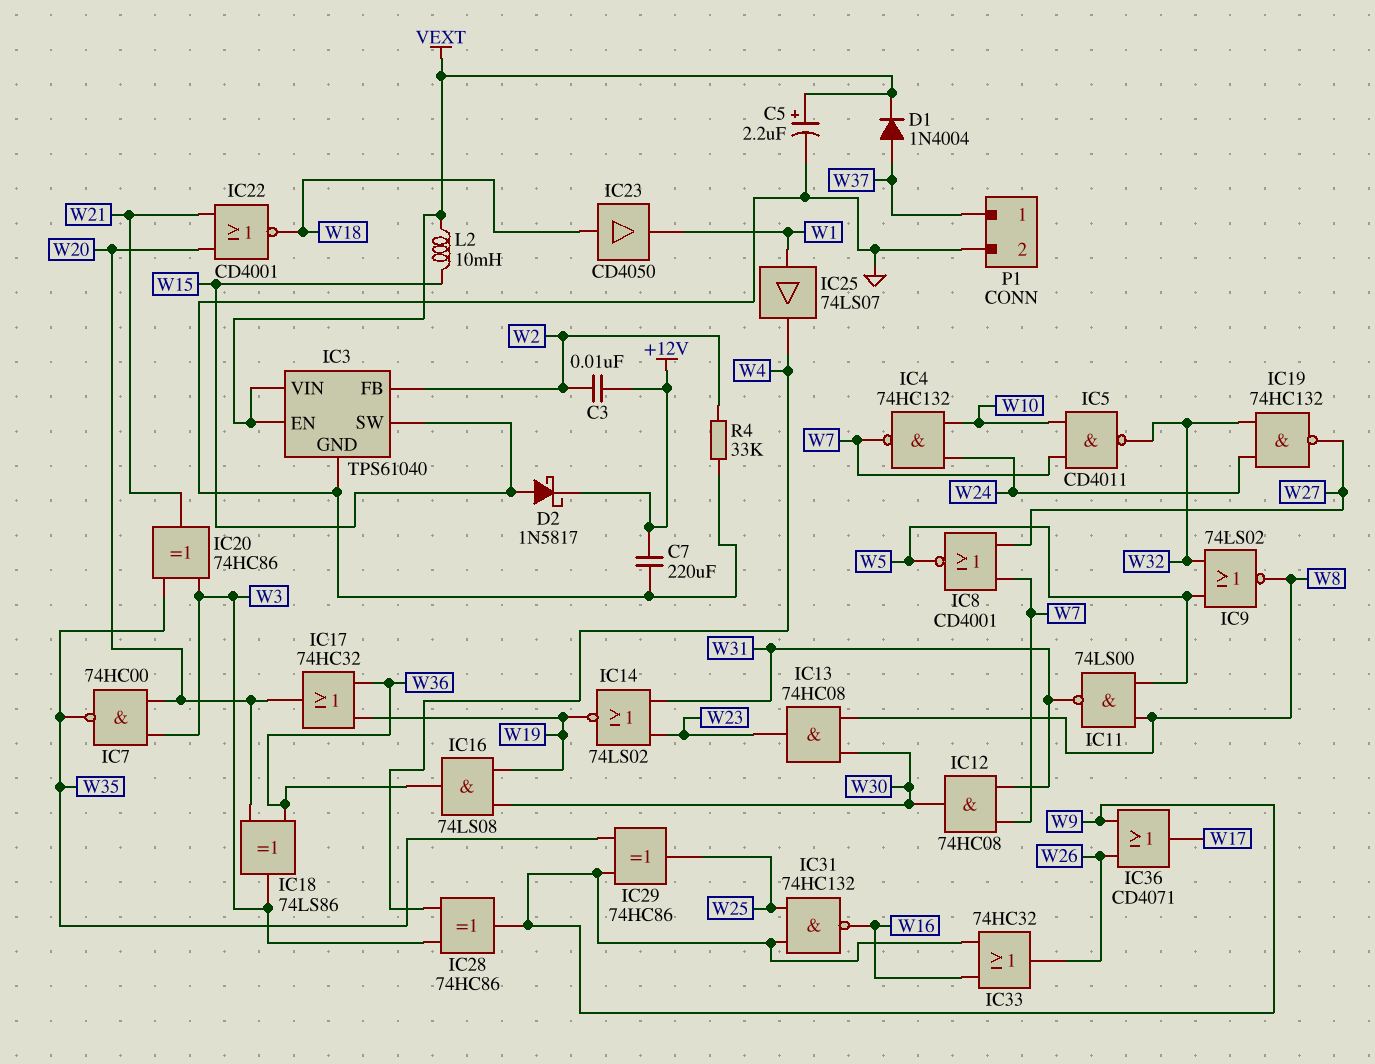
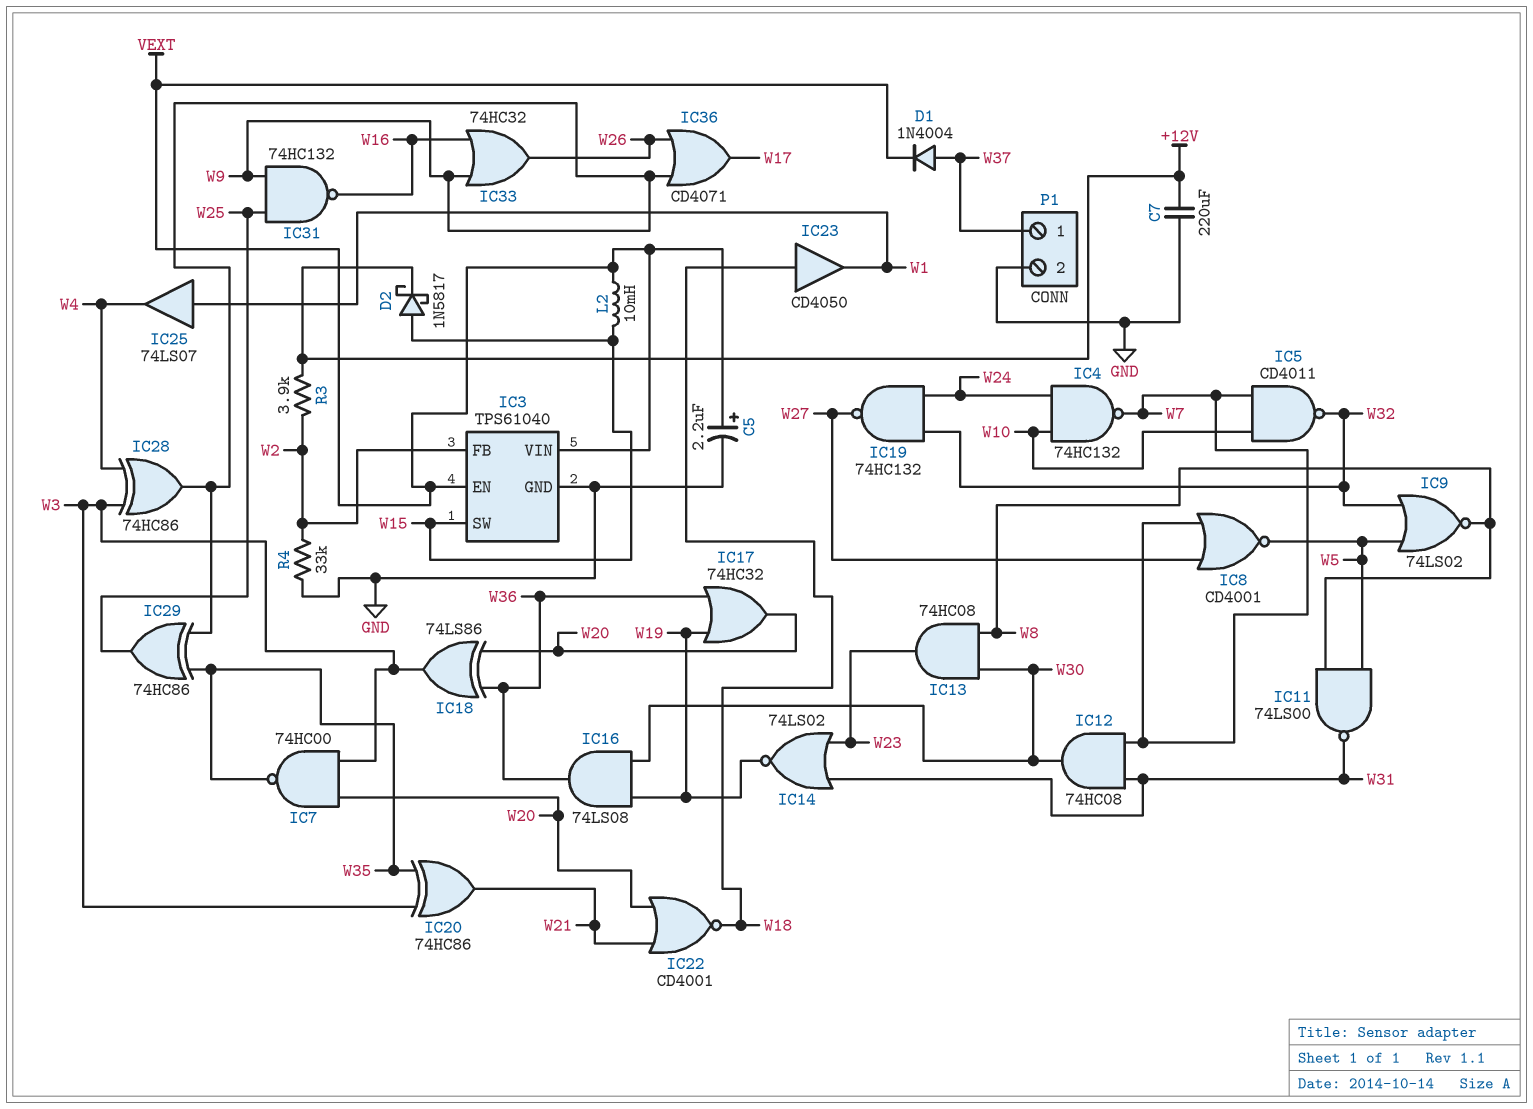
C3: 10nF (+12V, W2) -> none
R3: none -> 3.9k (+12V, W2)

